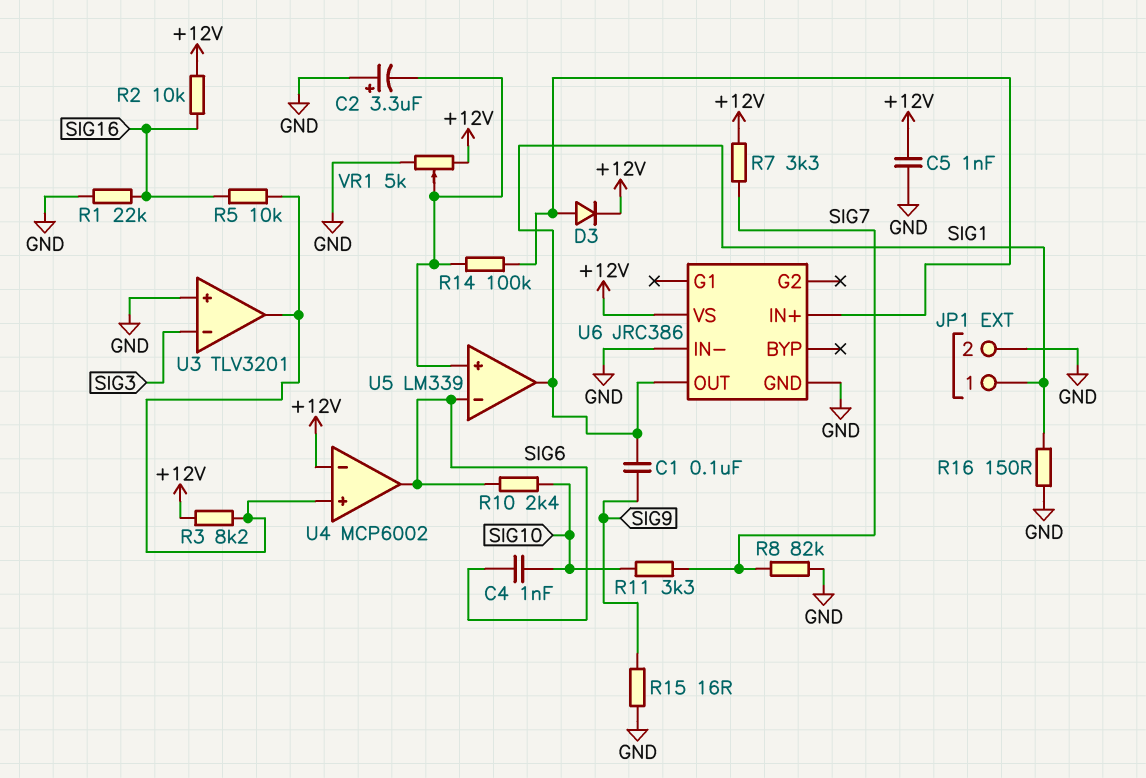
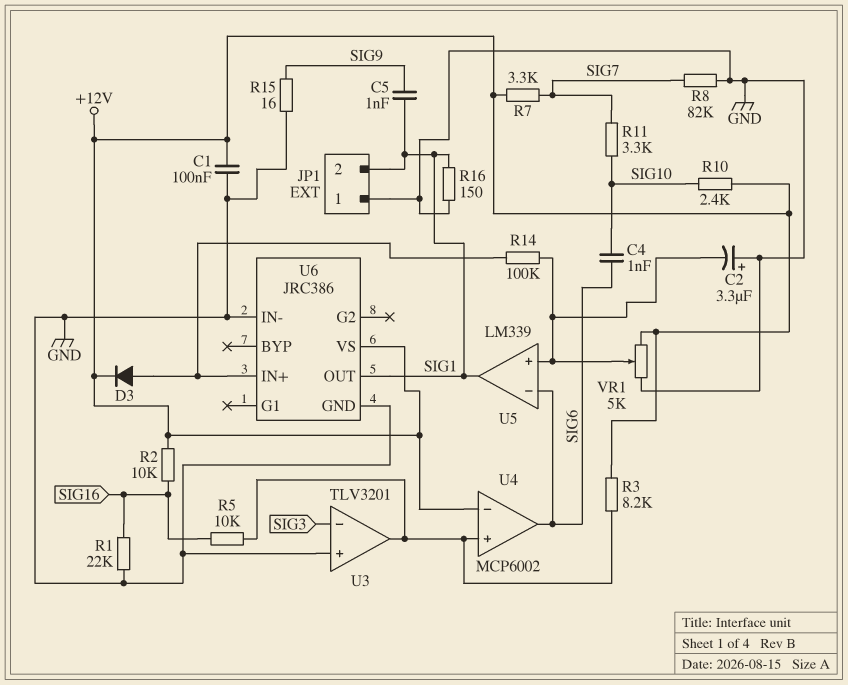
C1: 100nF (SIG1, SIG9) -> 100nF (+12V, GND)
C5: 1nF (+12V, GND) -> 1nF (SIG1, SIG9)
JP1 pin 1: SIG1 -> GND
JP1 pin 2: GND -> SIG1
R10: 2.4k (SIG6, SIG10) -> 2.4k (+12V, SIG10)

